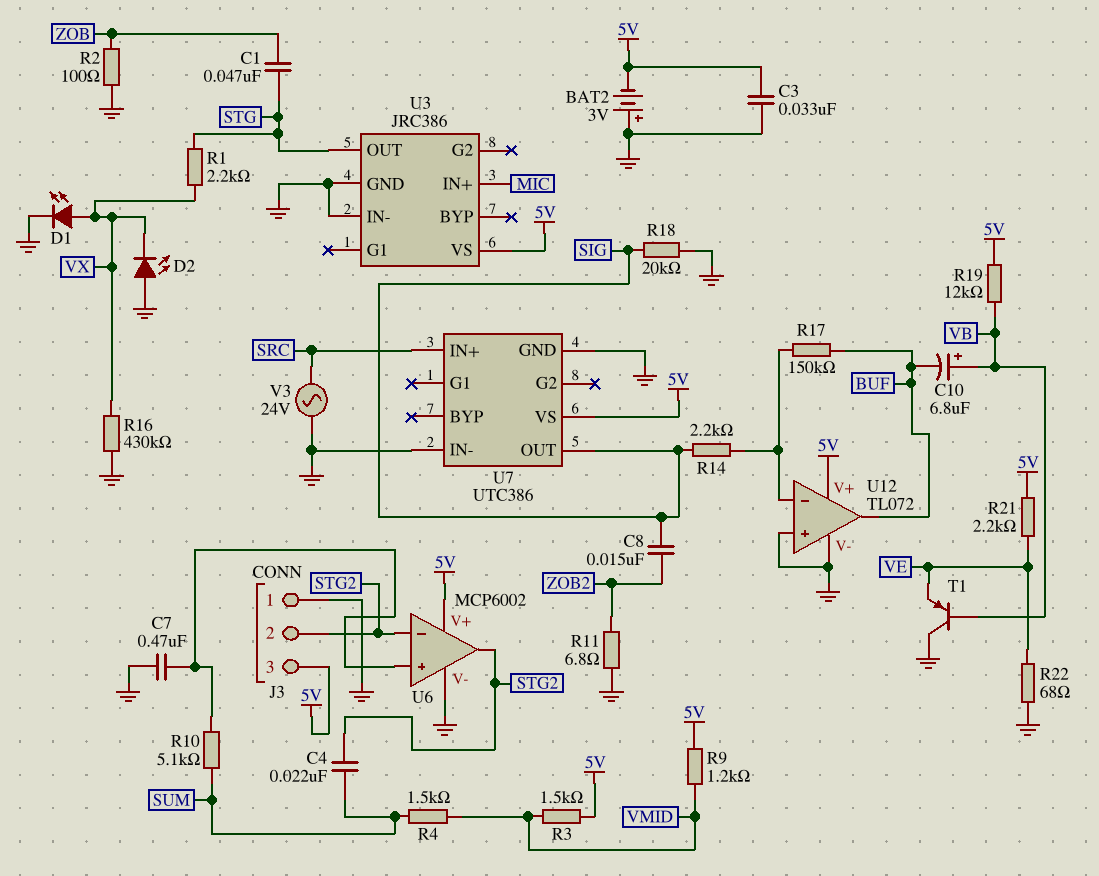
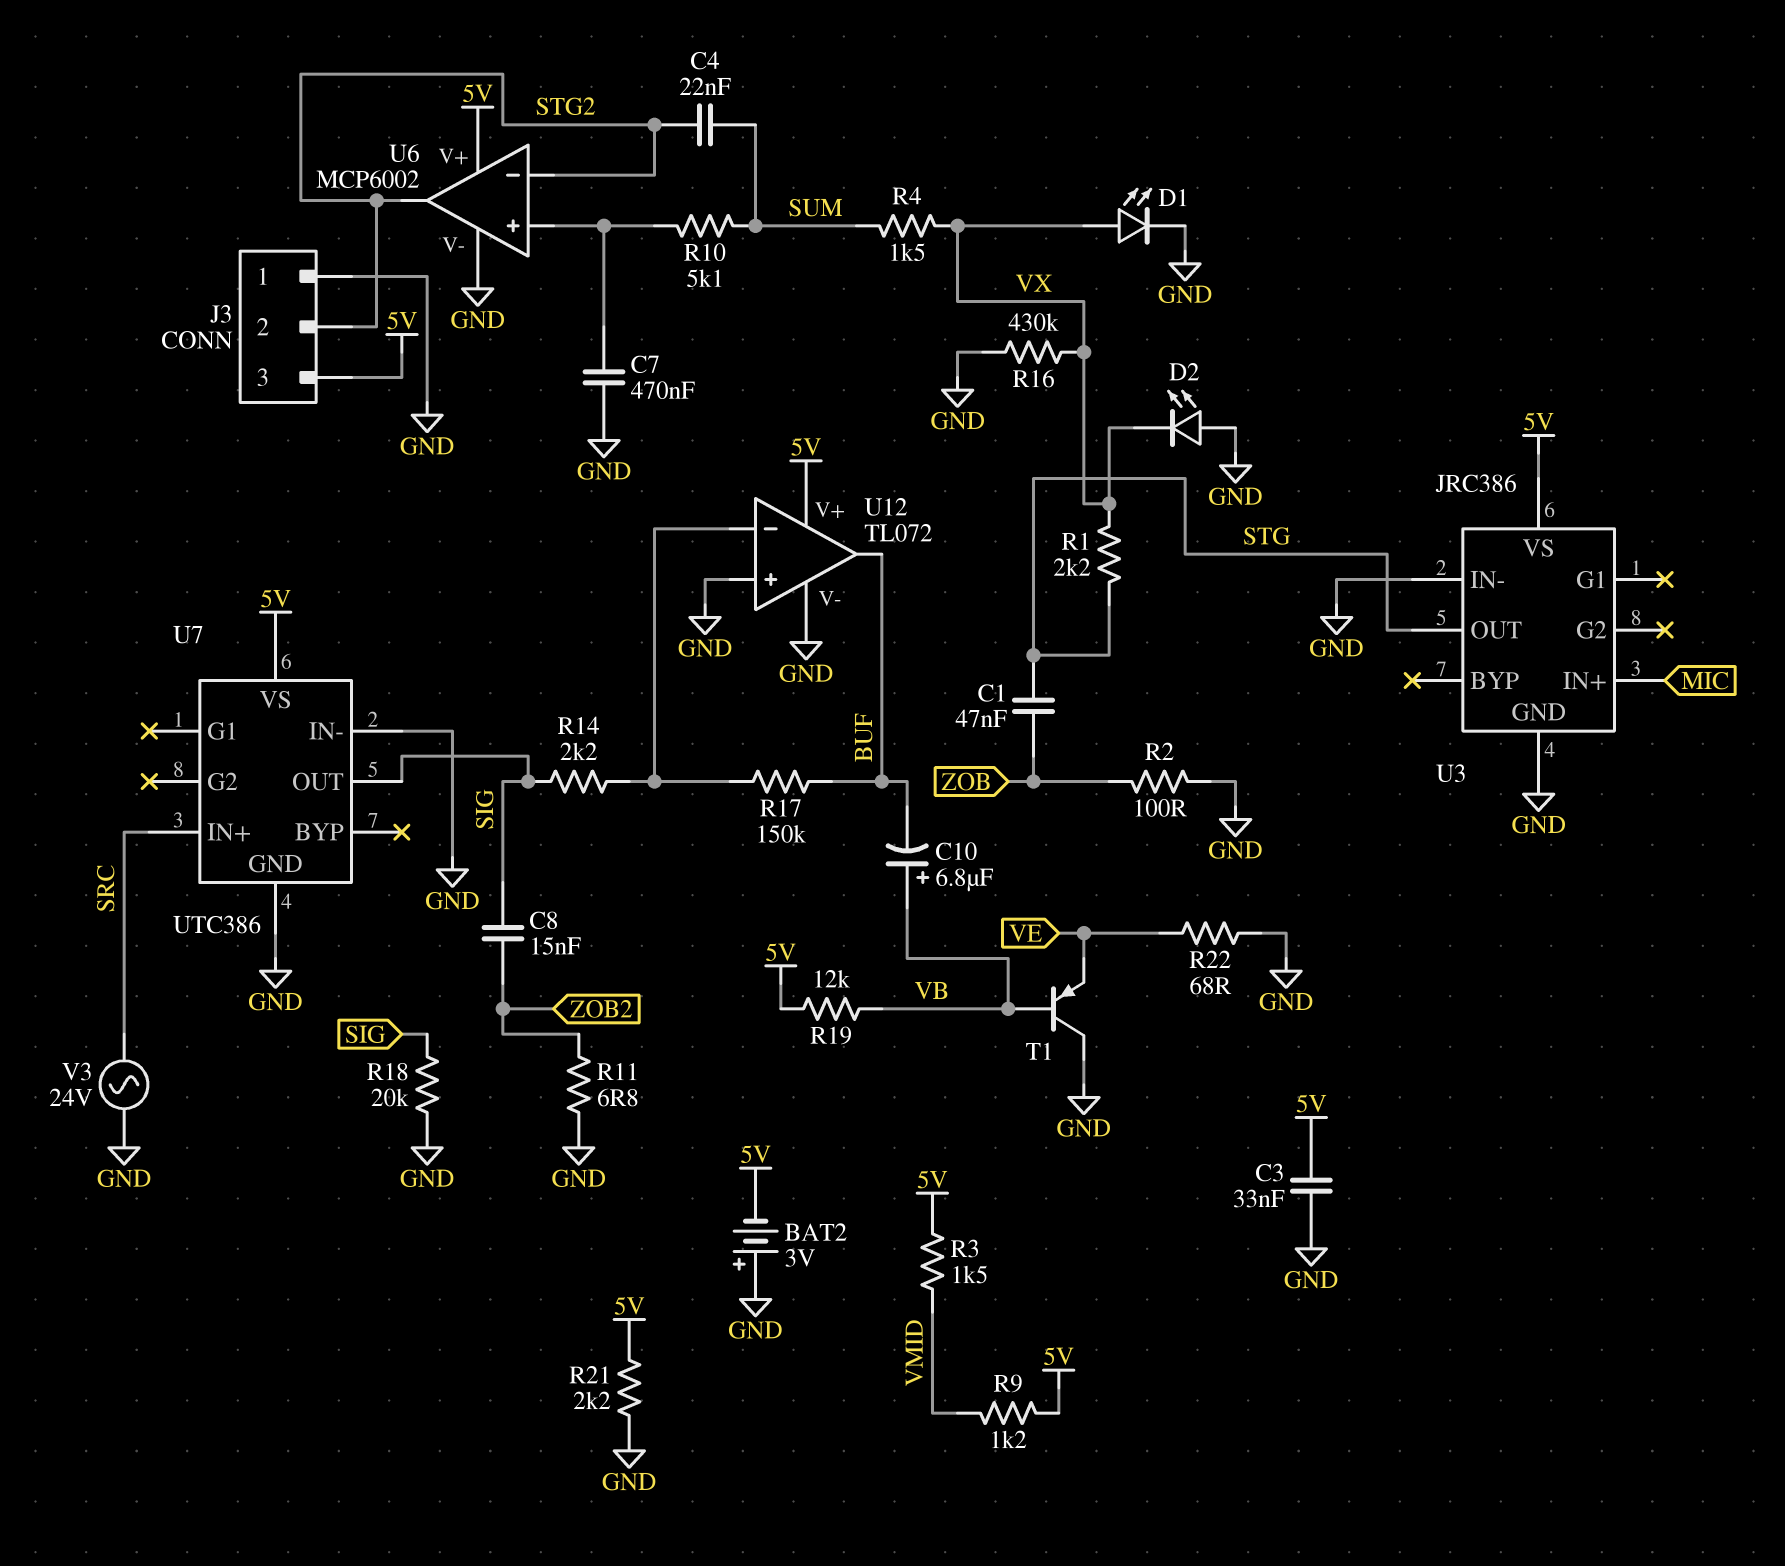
R4: 1.5k (SUM, VMID) -> 1.5k (SUM, VX)
R21: 2.2k (5V, VE) -> 2.2k (5V, GND)

